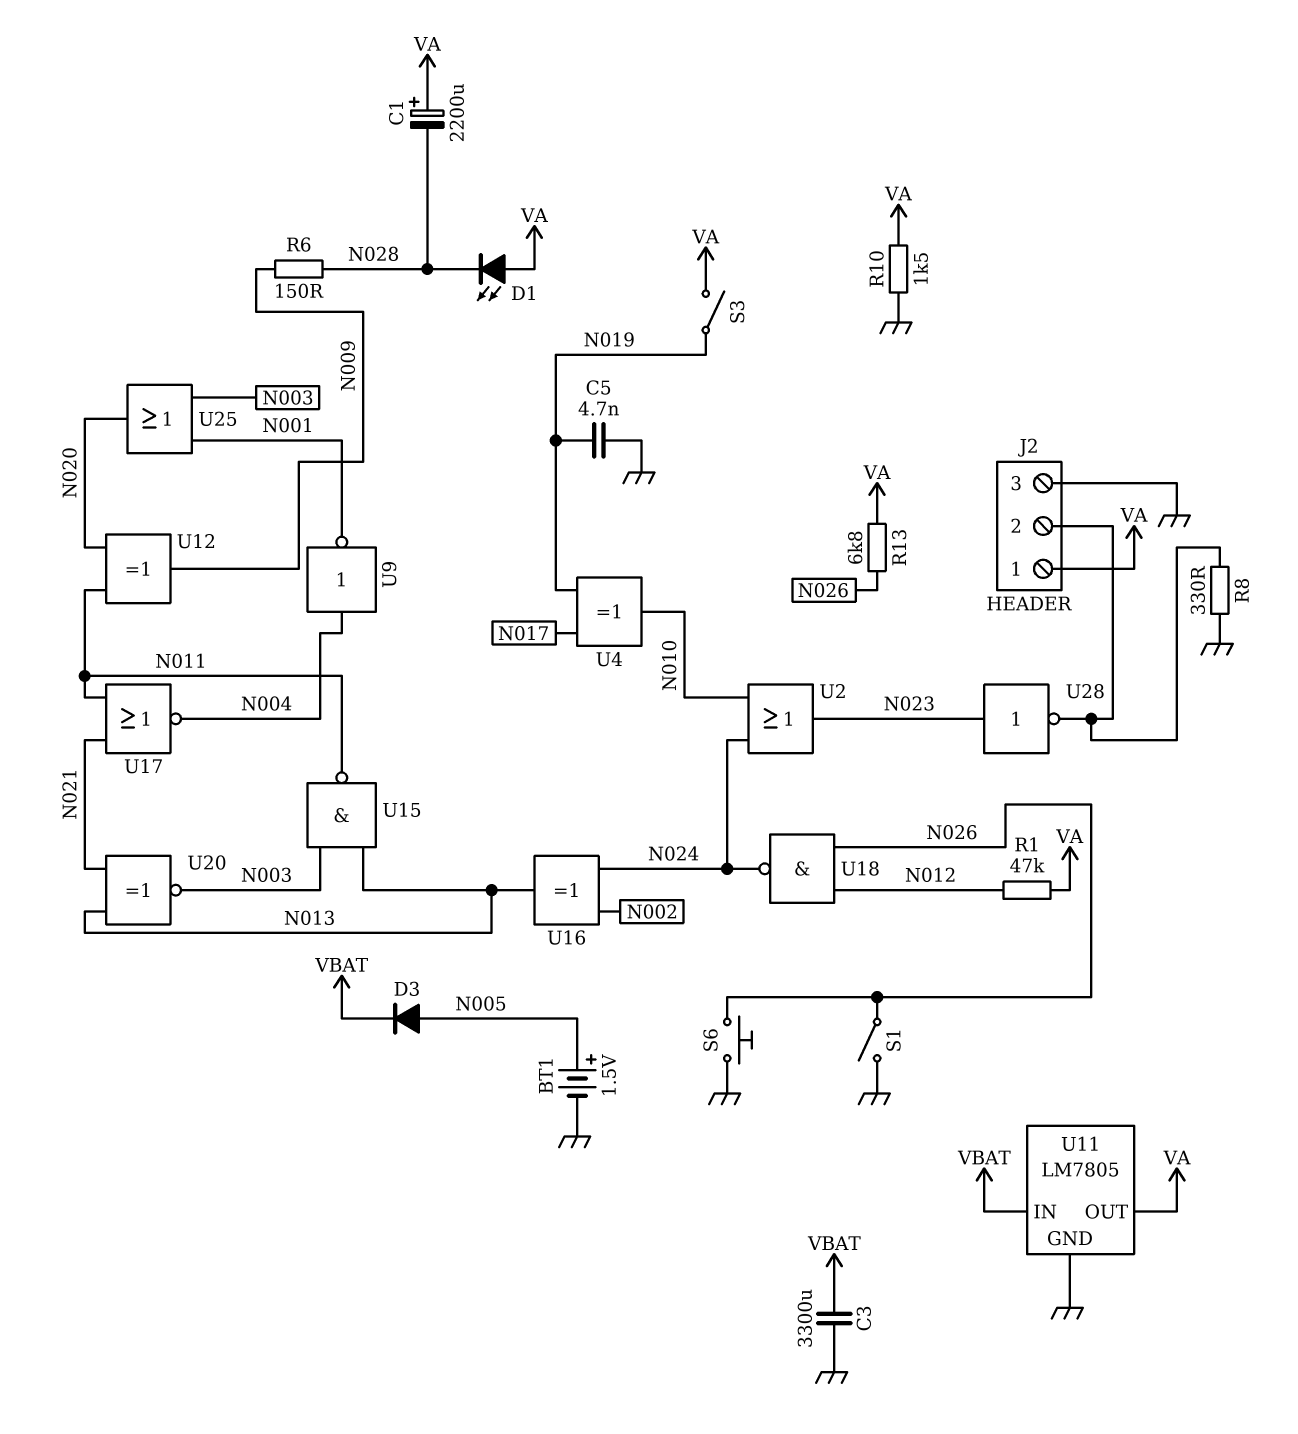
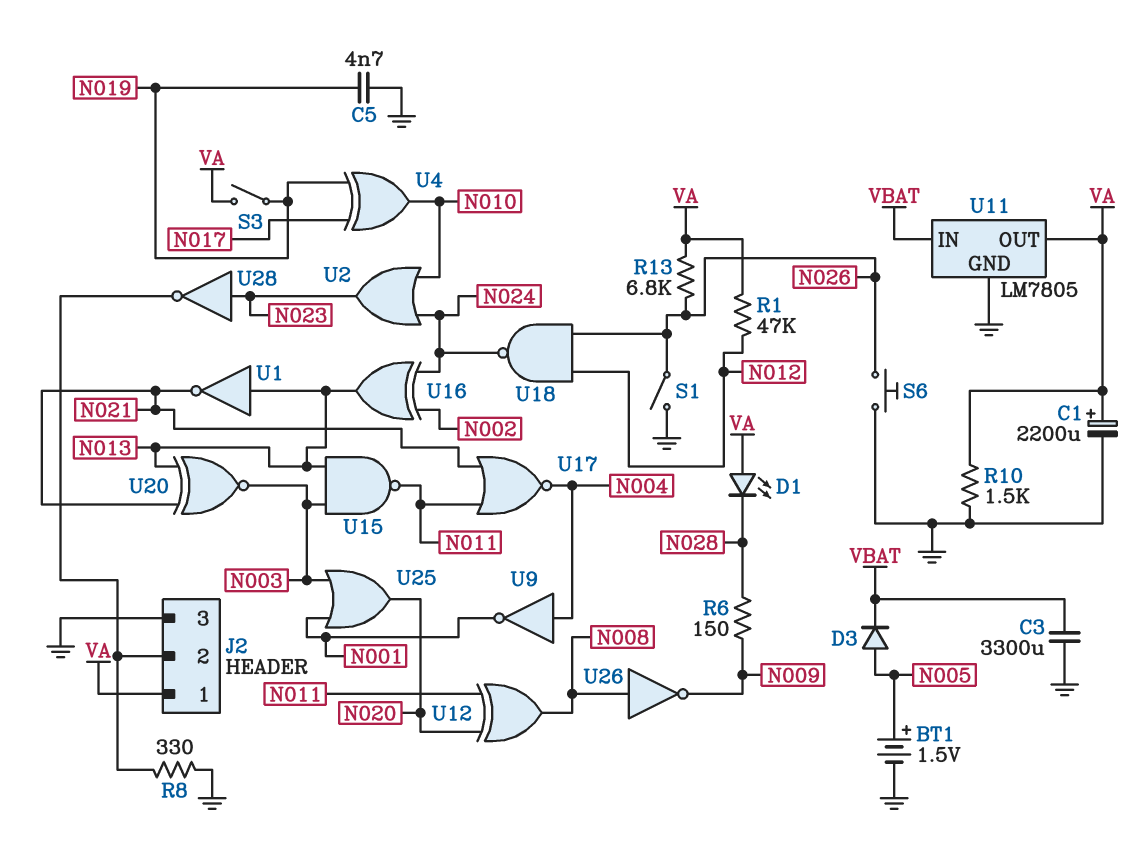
C1: 2200uF (plus VA, minus N028) -> 2200uF (plus VA, minus GND)
U1: none -> NOT (in N013, out N021)
U12: XOR (in N011, in N020, out N009) -> XOR (in N011, in N020, out N008)
U26: none -> NOT (in N008, out N009)

